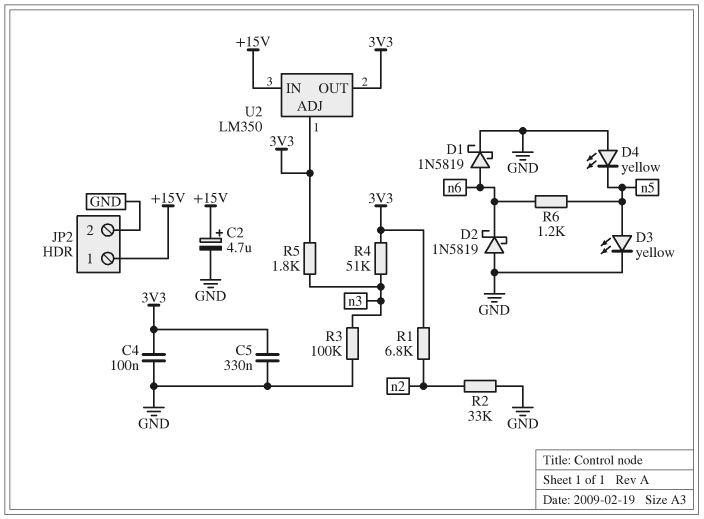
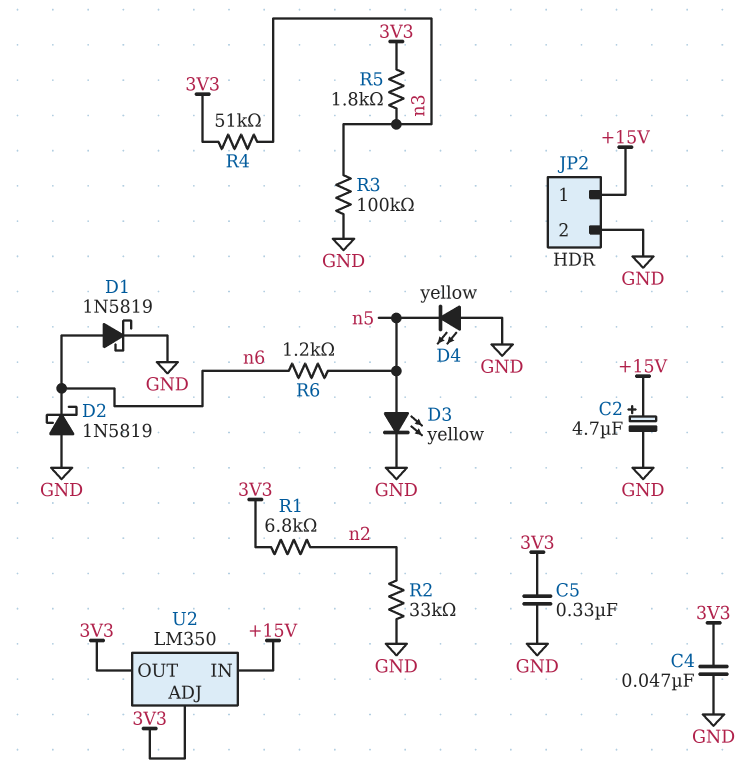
C4: 100nF (3V3, GND) -> 47nF (3V3, GND)

